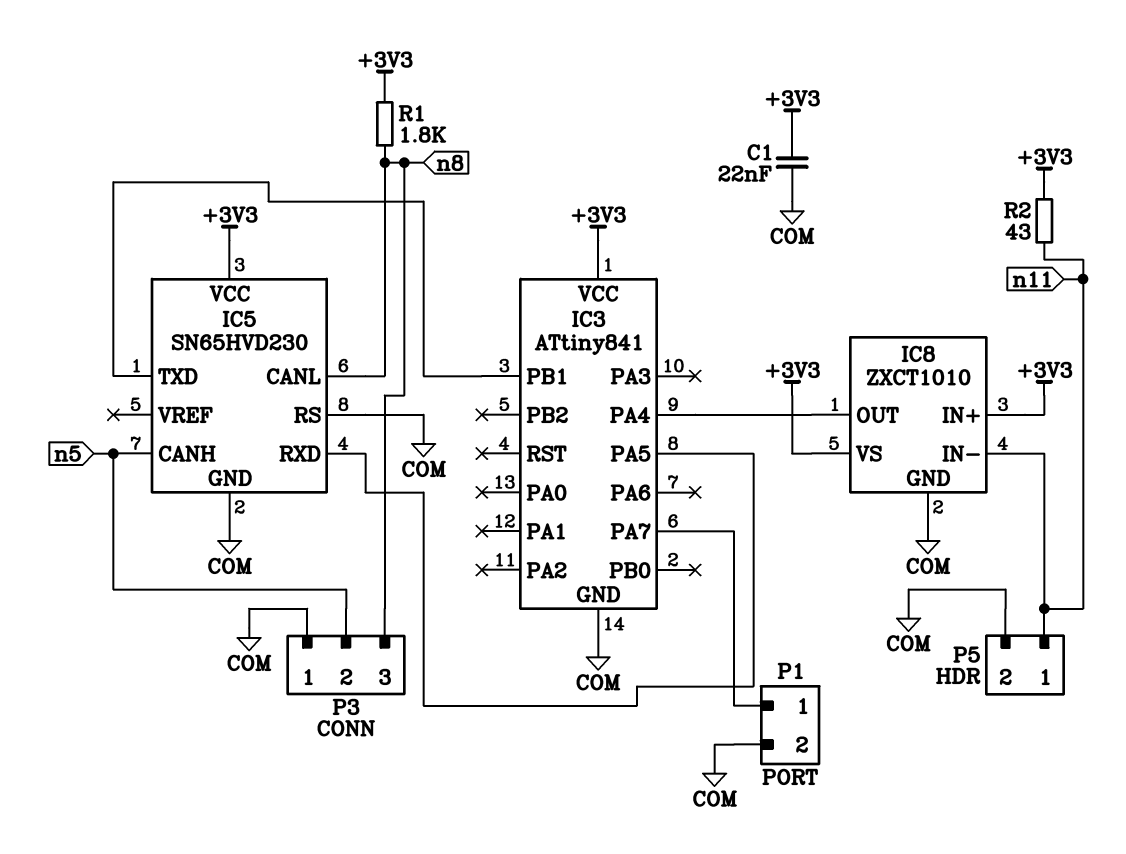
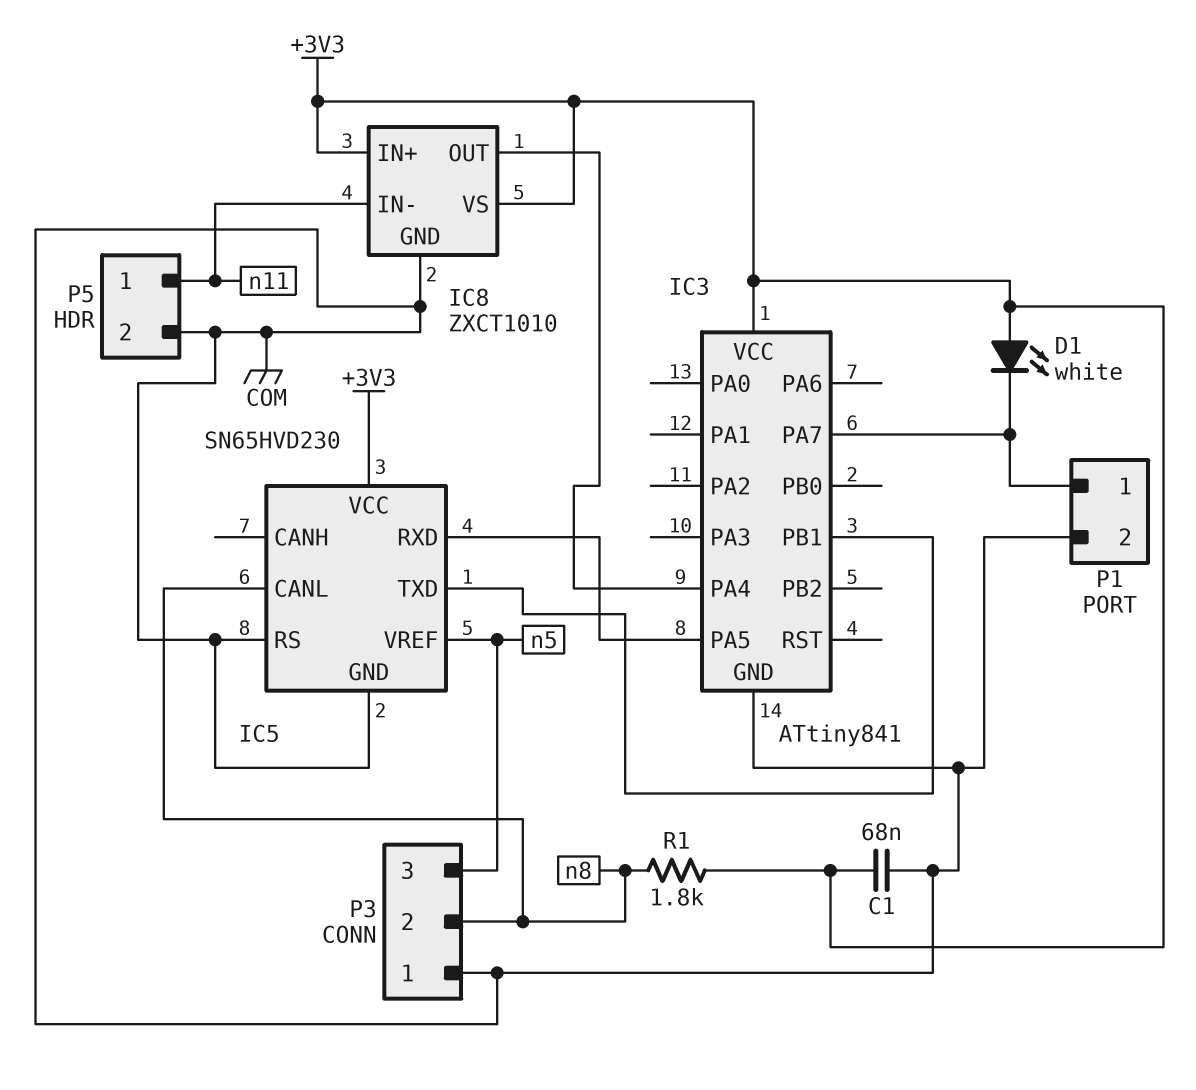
C1: 22nF (+3V3, COM) -> 68nF (+3V3, COM)
D1: none -> LED white (A +3V3, K IC3/PA7)
IC5 pin CANH: n5 -> none
IC5 pin VREF: none -> n5
P3 pin 2: n5 -> n8
P3 pin 3: n8 -> n5
R2: 43 (+3V3, n11) -> none

